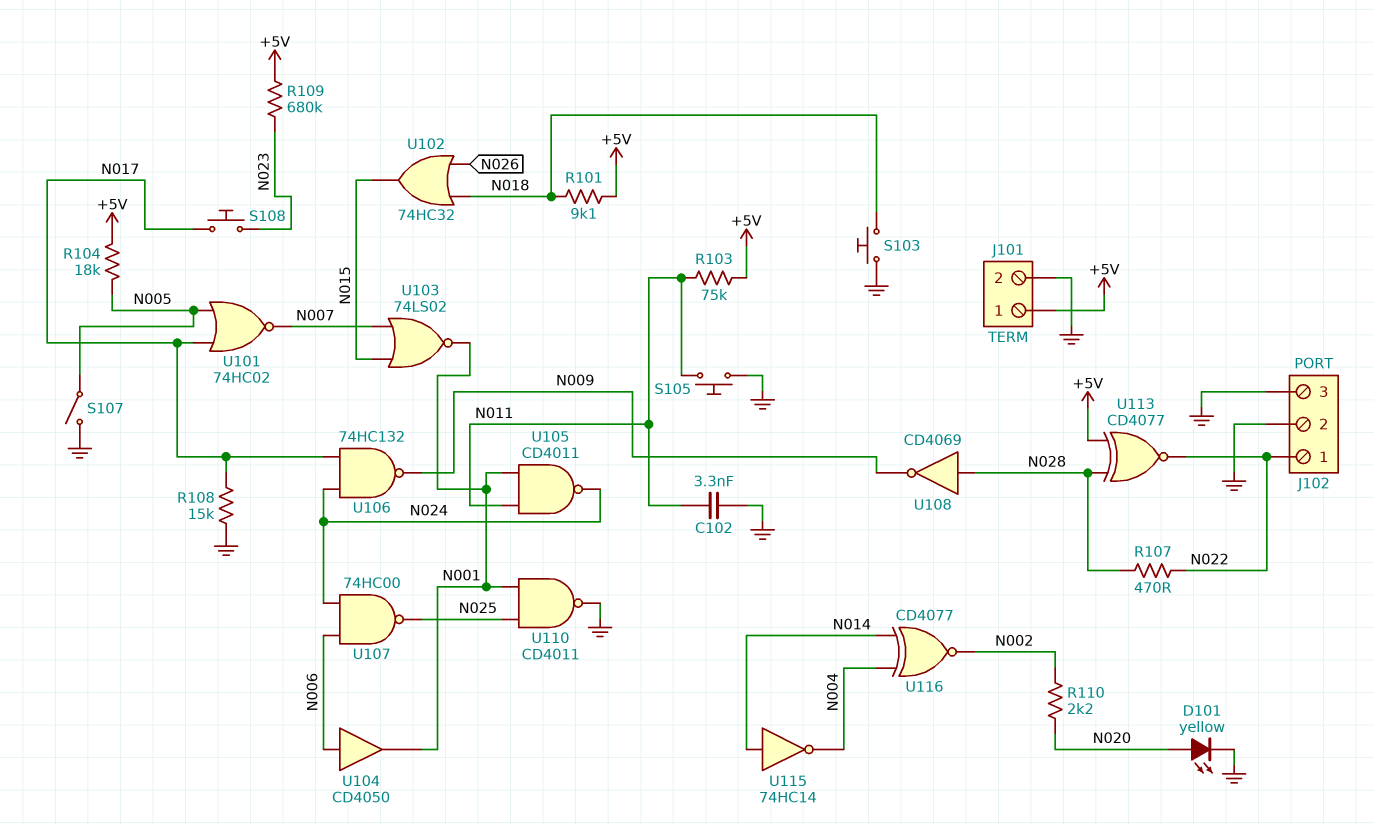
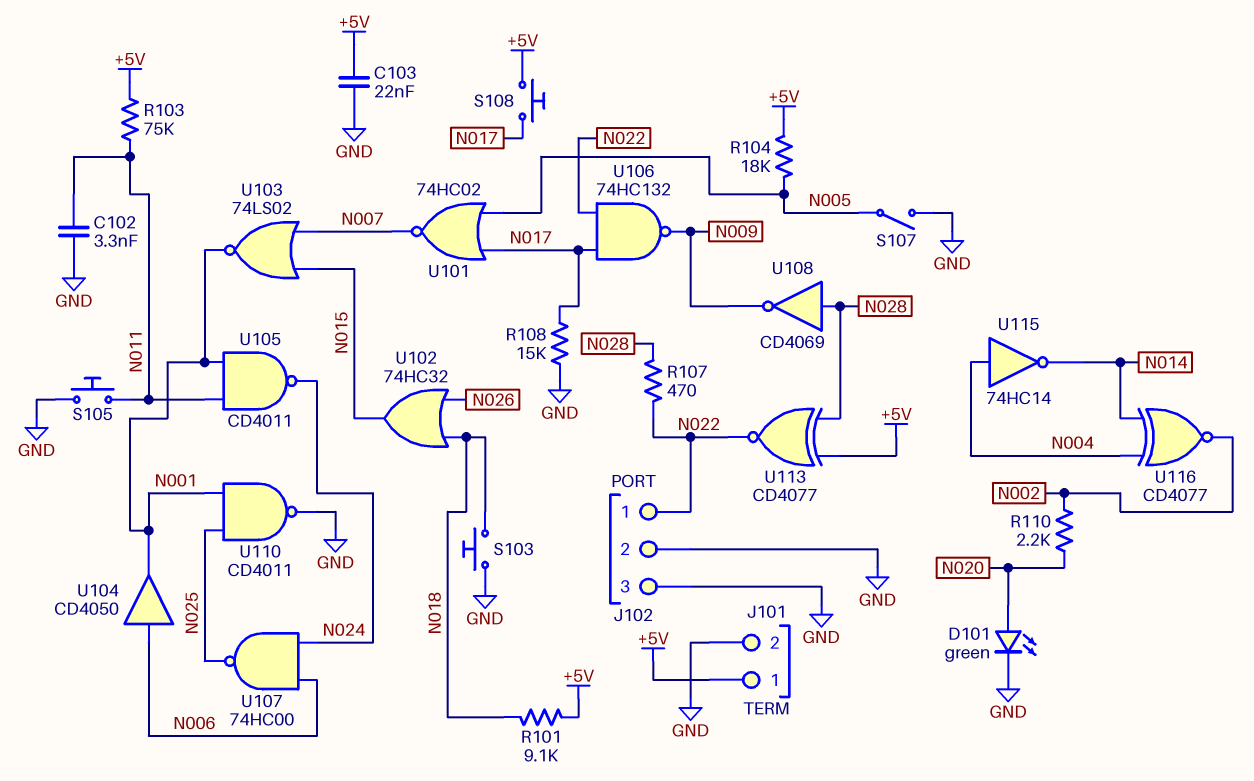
C103: none -> 22nF (+5V, GND)
D101: LED yellow (A N020, K GND) -> LED green (A N020, K GND)
R109: 680k (+5V, N023) -> none
S108: button (N017, N023) -> button (+5V, N017)
U106: NAND 74HC132 (in N017, in N024, out N009) -> NAND 74HC132 (in N017, in N022, out N009)
U115: NOT 74HC14 (in N014, out N004) -> NOT 74HC14 (in N004, out N014)

